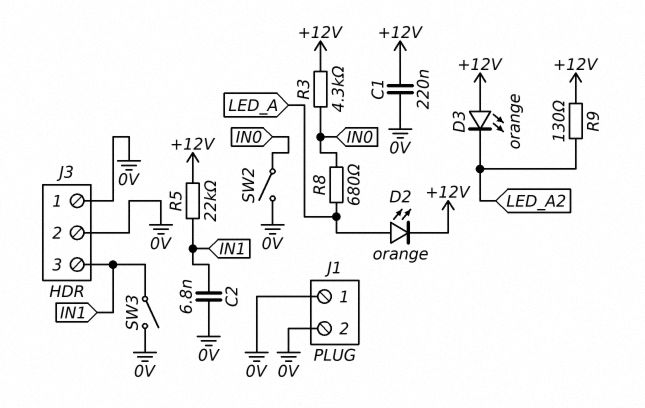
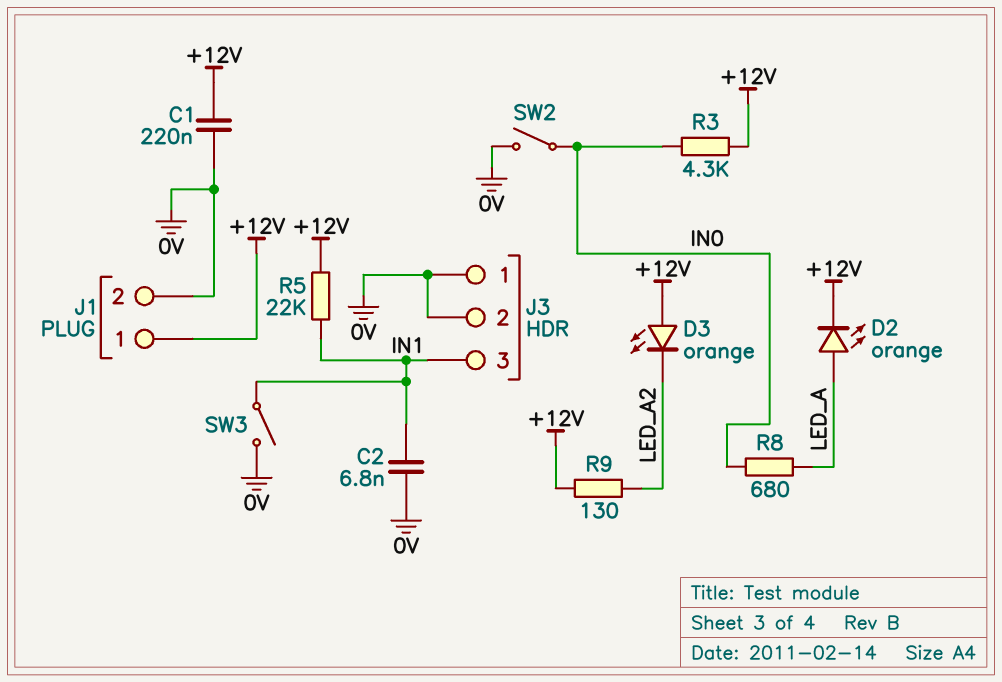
J1 pin 1: 0V -> +12V

